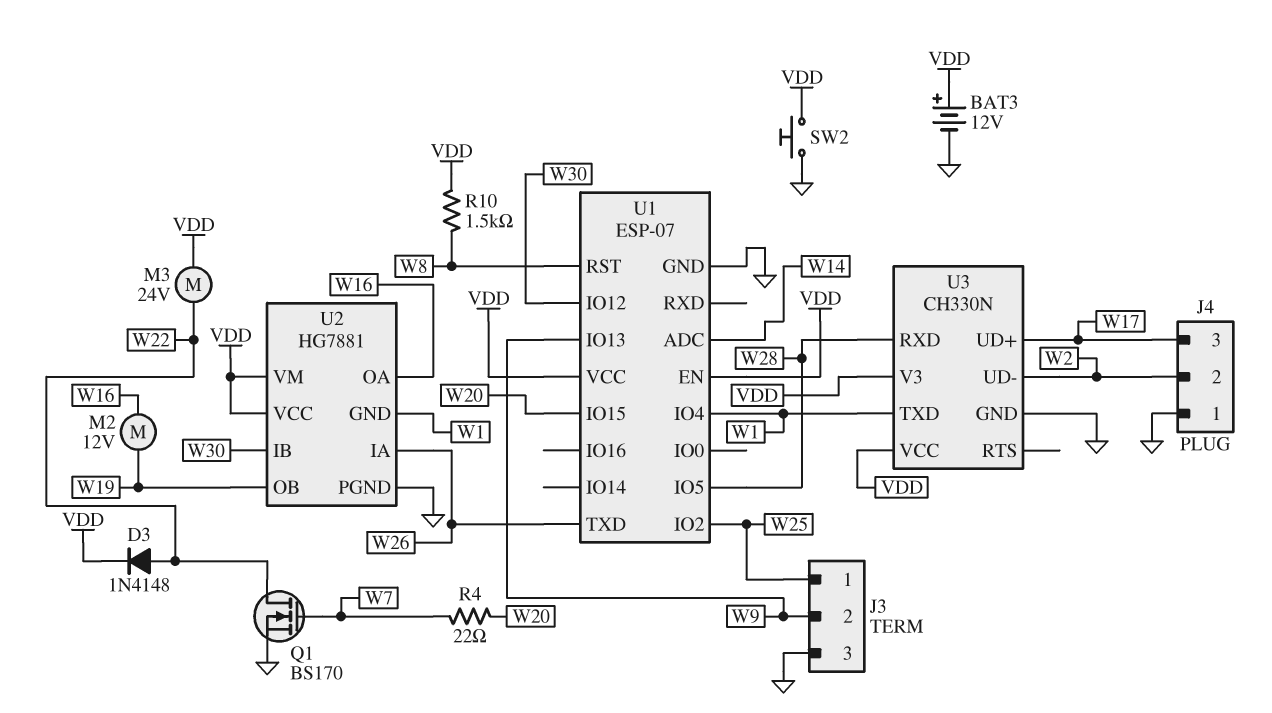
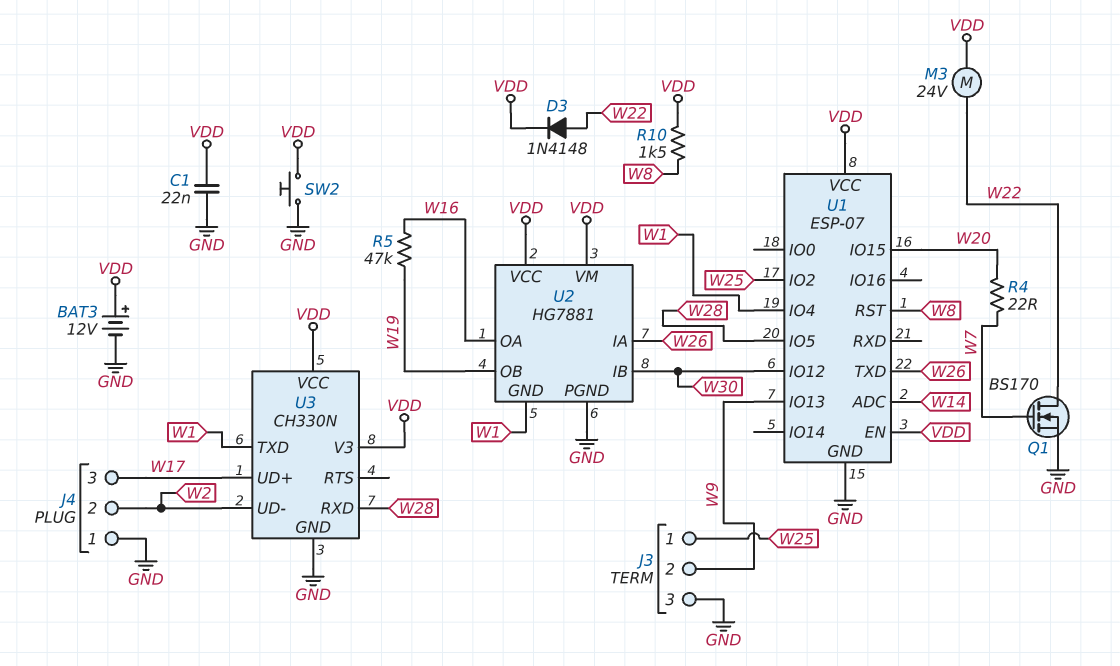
C1: none -> 22nF (GND, VDD)
M2: motor 12V (W16, W19) -> none
R5: none -> 47k (W16, W19)

